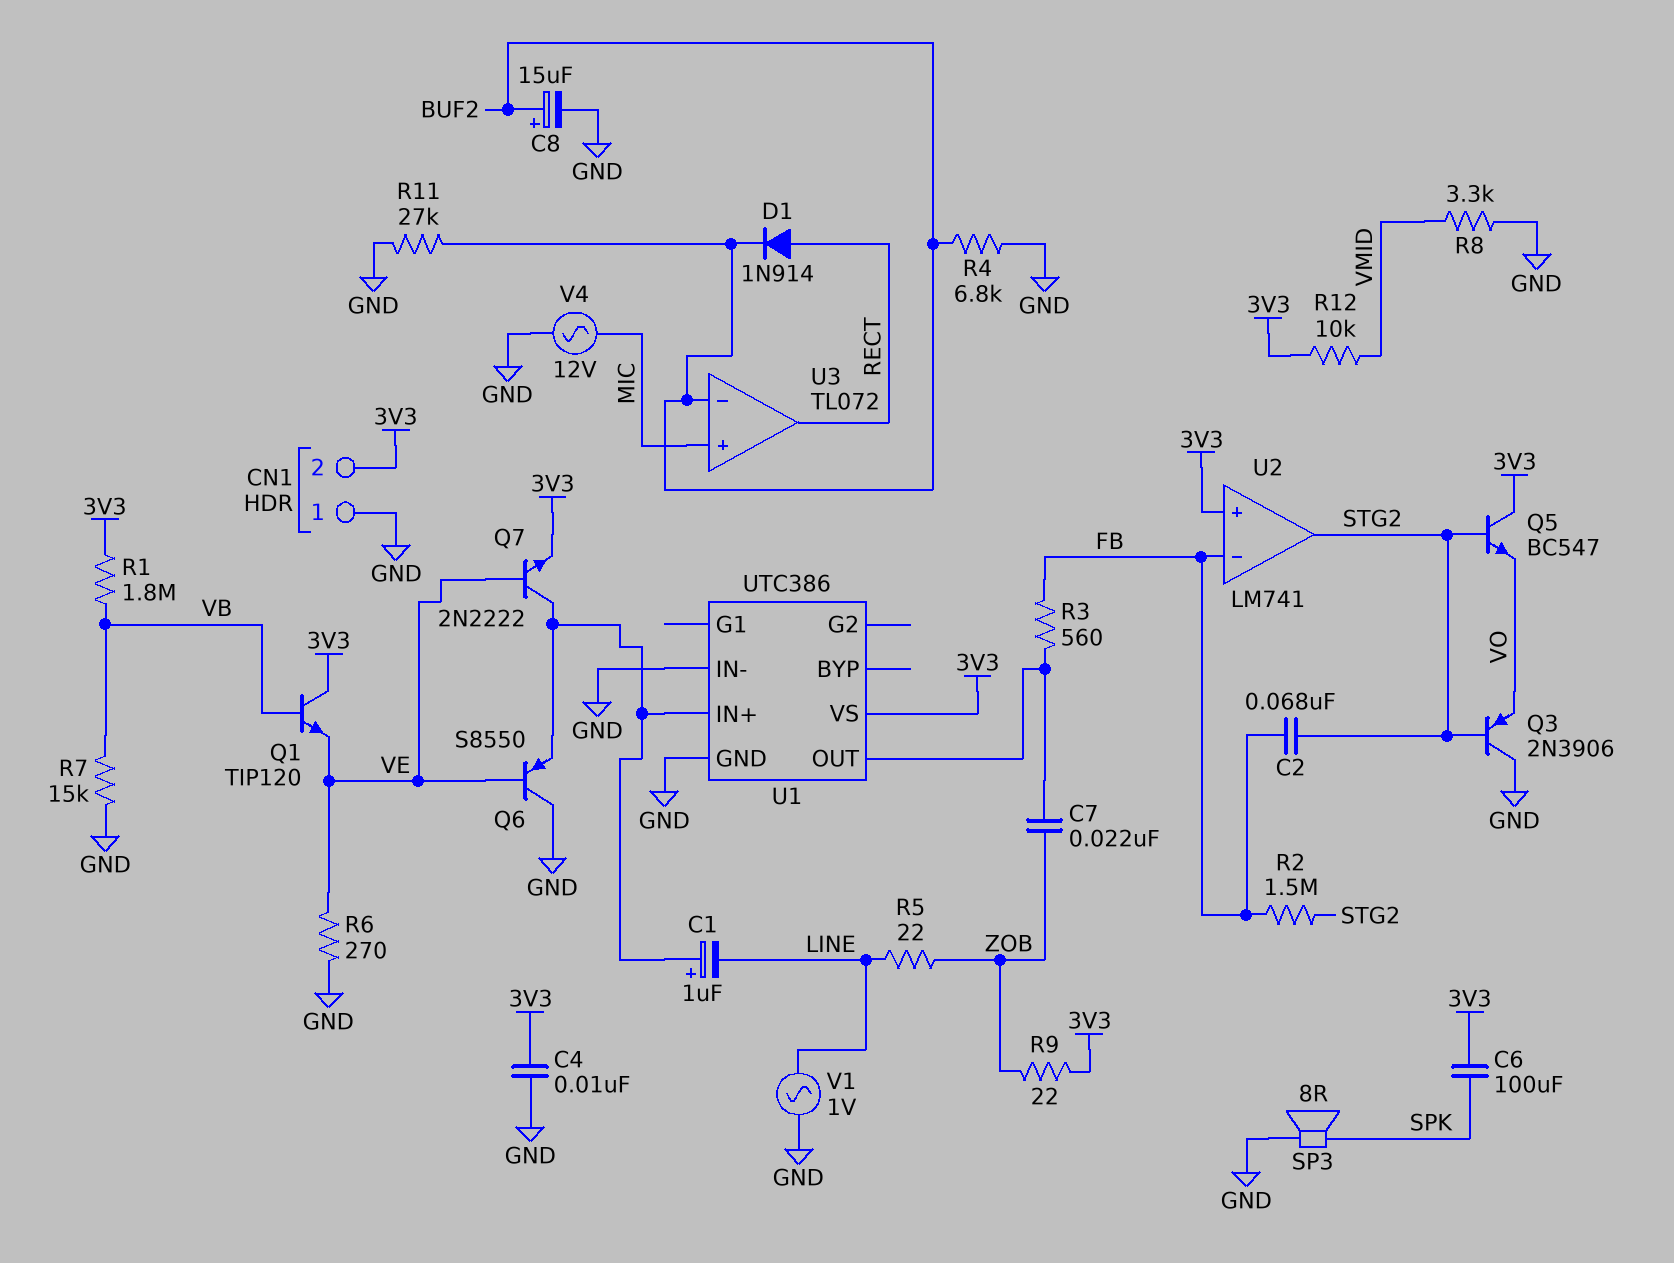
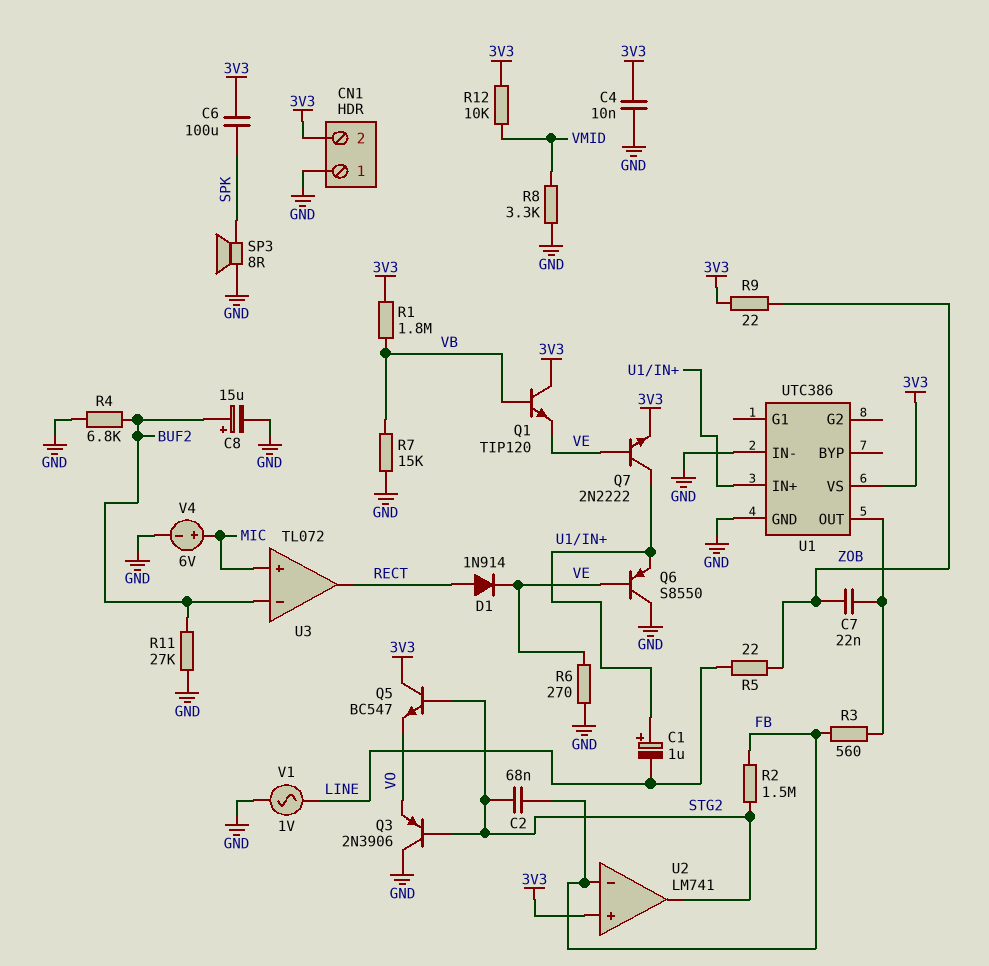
D1: diode 1N914 (A RECT, K BUF2) -> diode 1N914 (A RECT, K VE)
V4: AC 12V (GND, MIC) -> 6V (plus MIC, minus GND)

